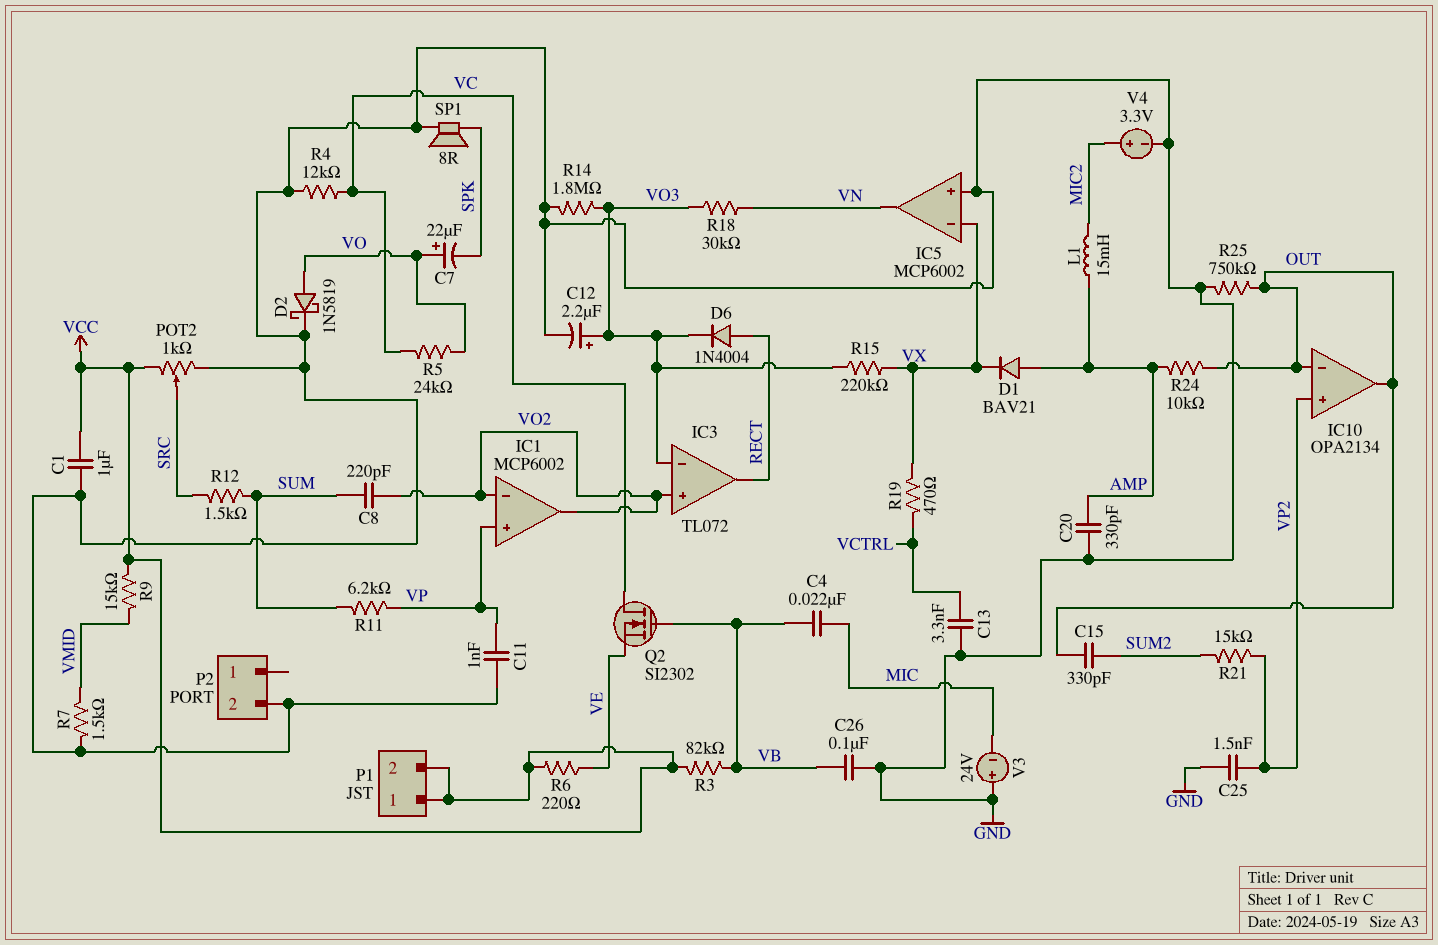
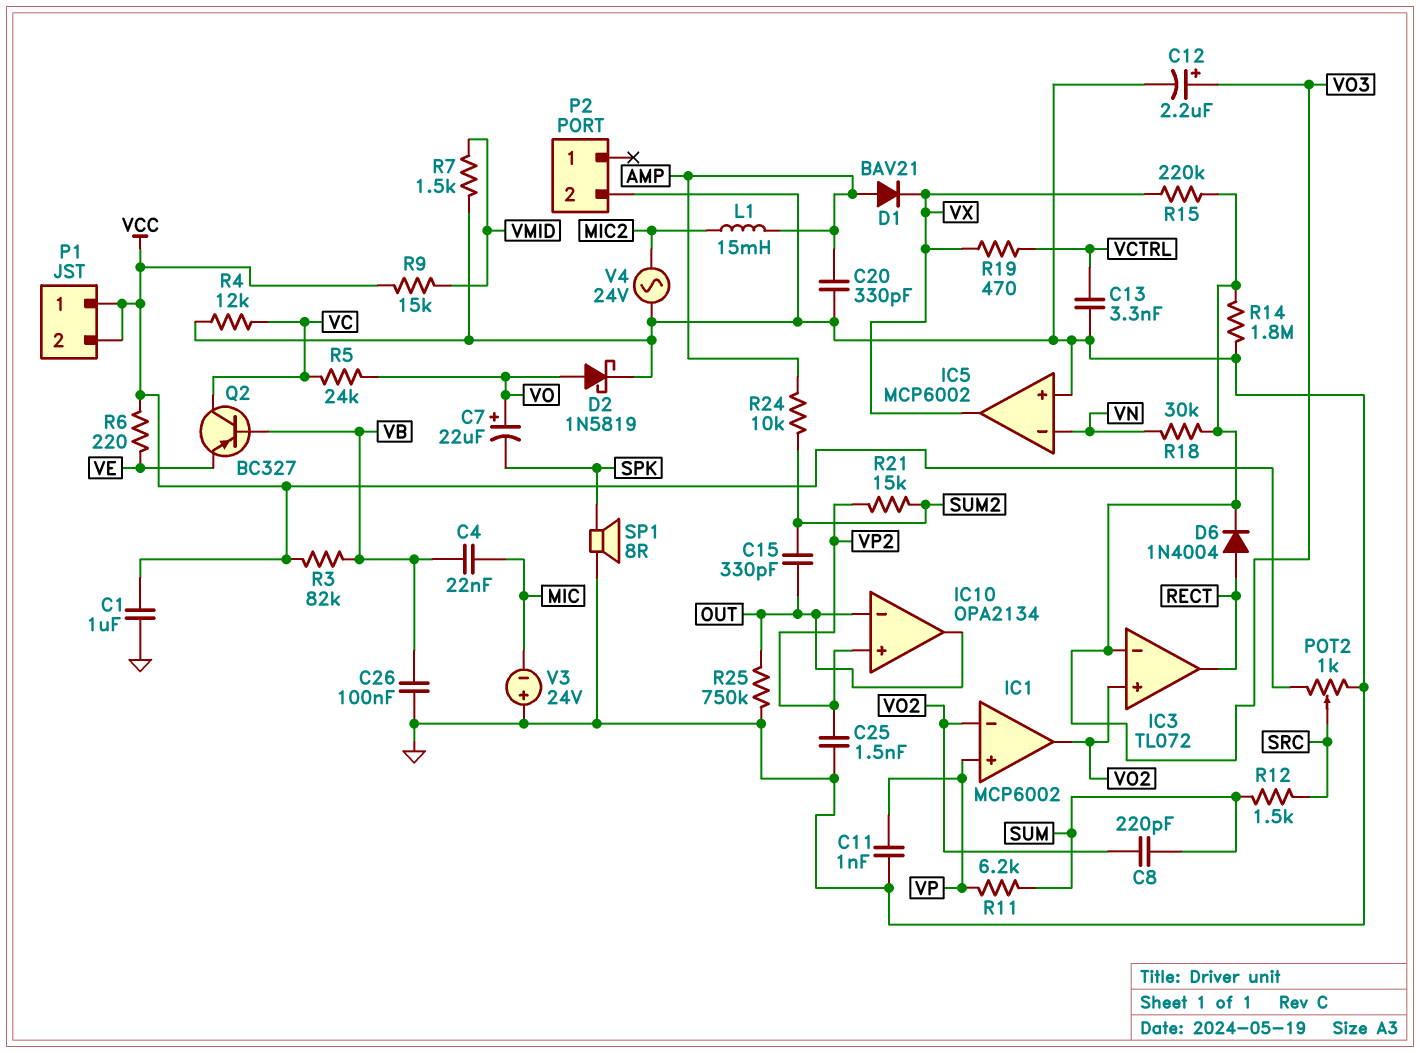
IC5 pin in-: VX -> VN
IC5 pin out: VN -> VX
Q2: NMOS SI2302 (G VB, D VC, S VE) -> PNP BC327 (B VB, C VC, E VE)
R24: 10k (AMP, OUT) -> 10k (AMP, SUM2)
V4: 3.3V (plus MIC2, minus GND) -> AC 24V (GND, MIC2)

